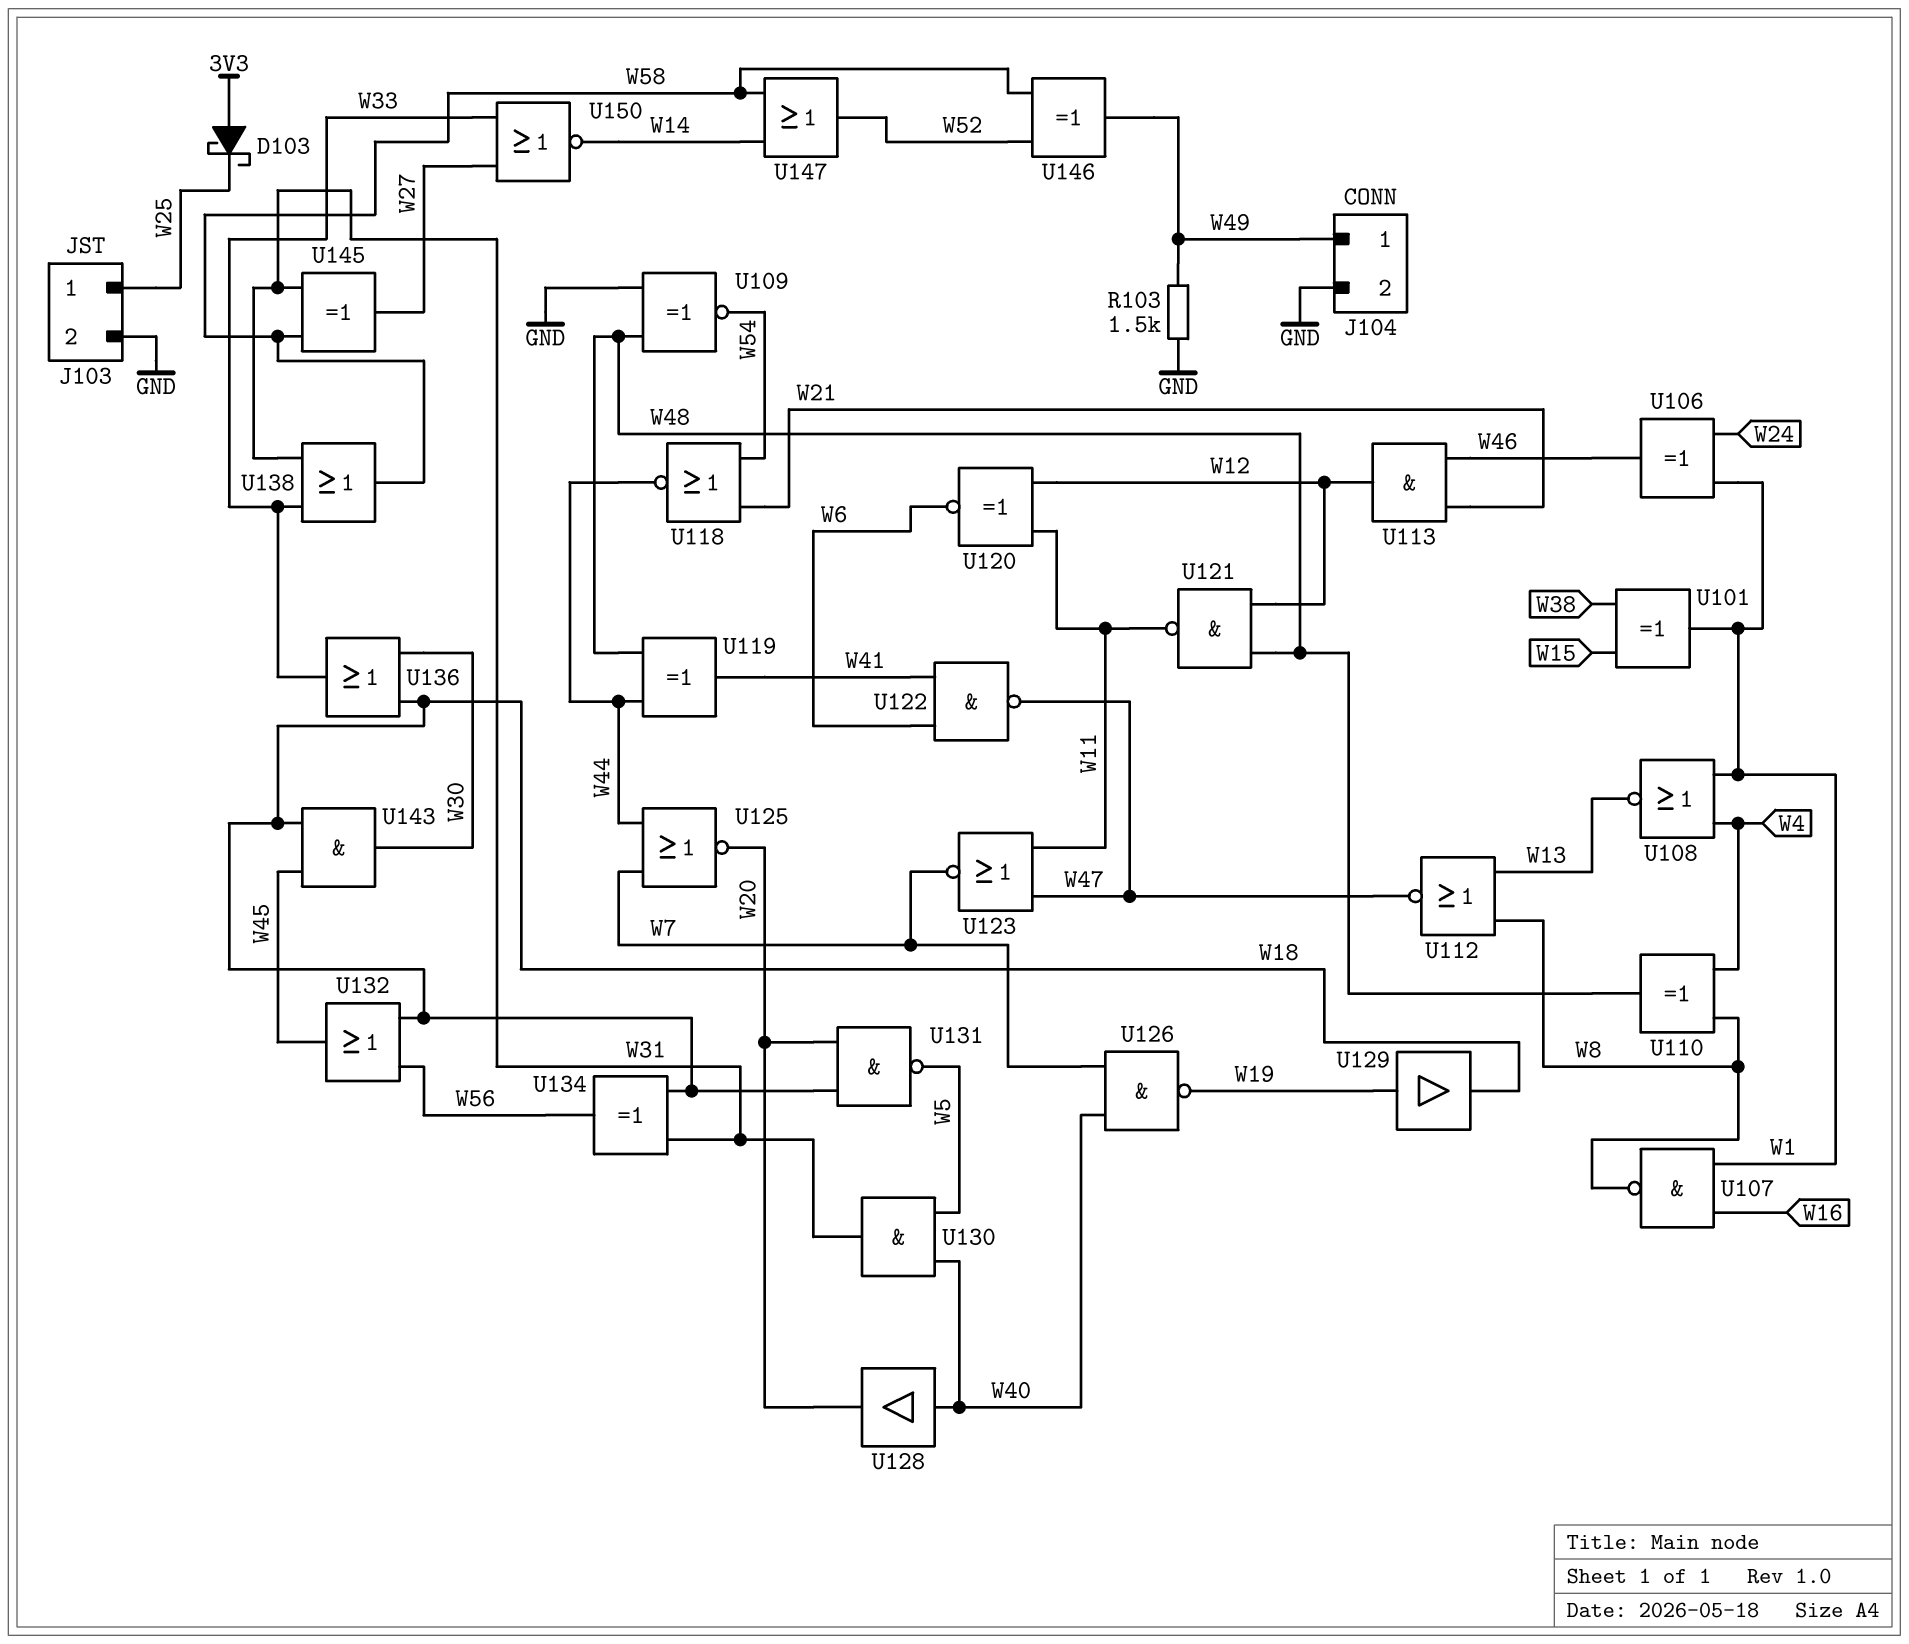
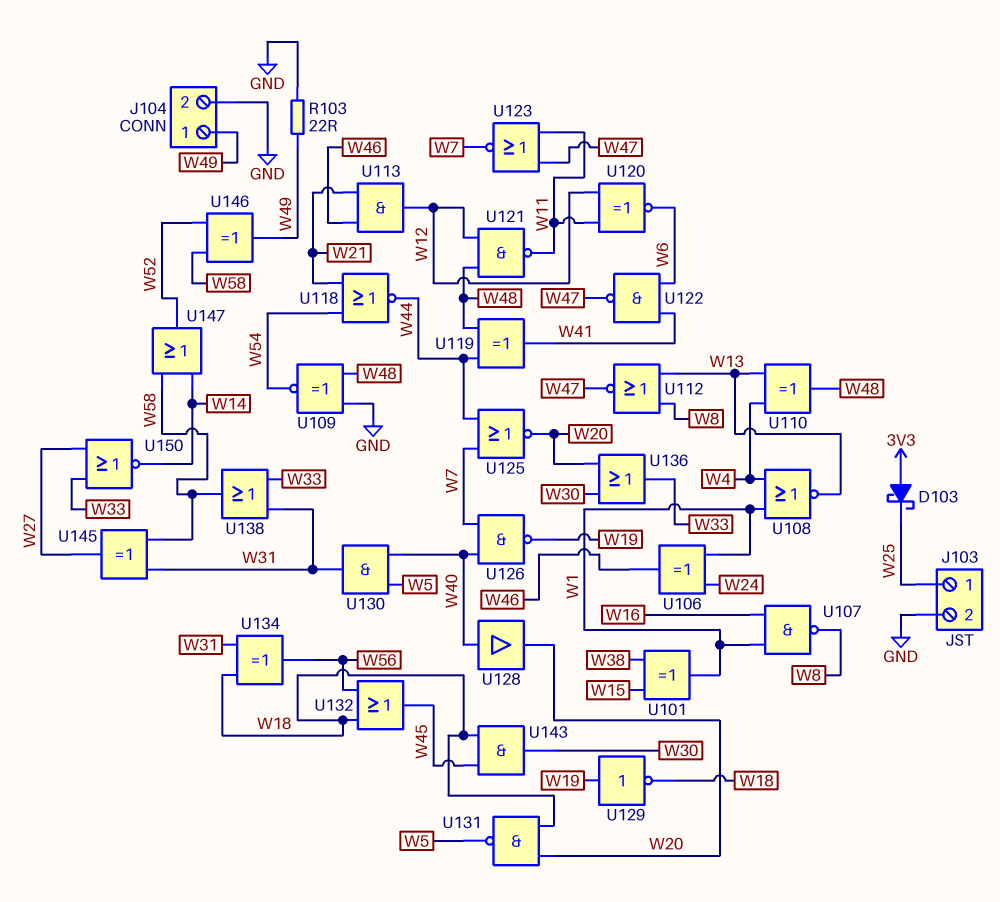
R103: 1.5k (GND, W49) -> 22 (GND, W49)
U110: XOR (in W4, in W8, out W48) -> XOR (in W4, in W13, out W48)
U129: buffer (in W19, out W18) -> NOT (in W19, out W18)
U136: OR (in W18, in W30, out W33) -> OR (in W20, in W30, out W33)

